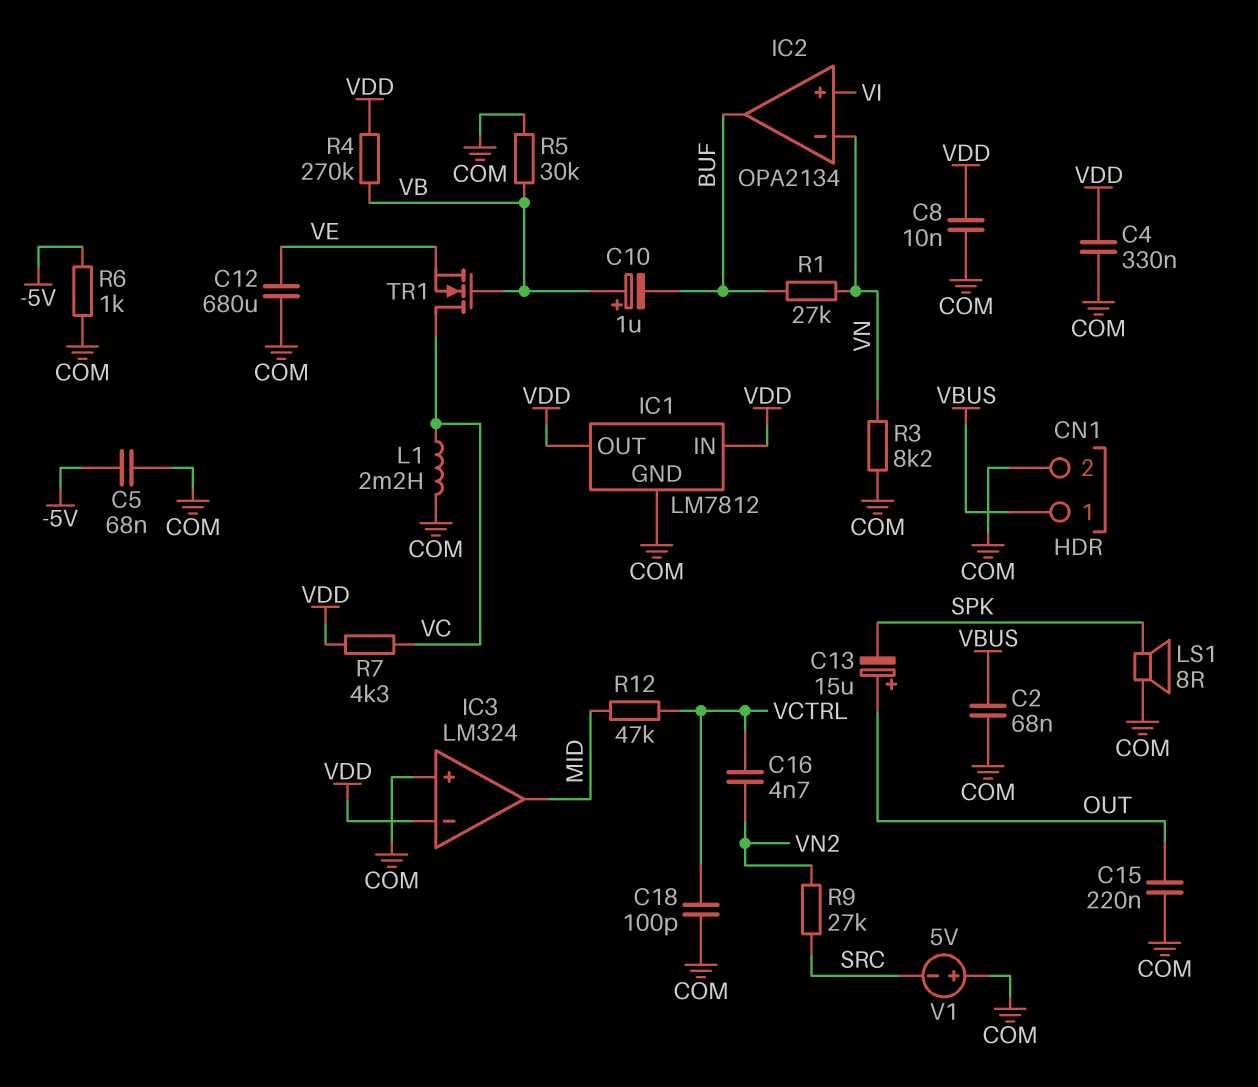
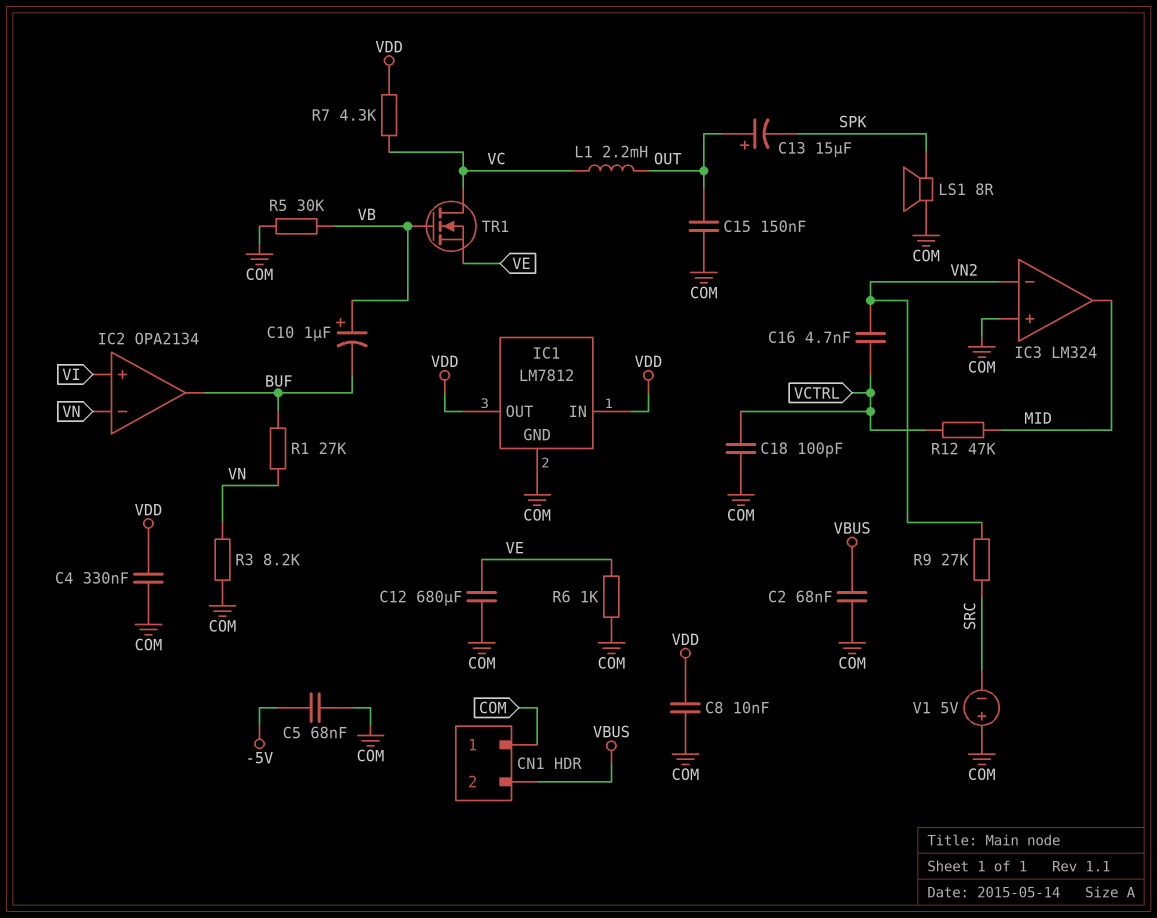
C15: 220nF (COM, OUT) -> 150nF (COM, OUT)
CN1 pin 1: VBUS -> COM
CN1 pin 2: COM -> VBUS
IC3 pin in-: VDD -> VN2
L1: 2.2mH (COM, VC) -> 2.2mH (OUT, VC)
R4: 270k (VB, VDD) -> none
R6: 1k (-5V, COM) -> 1k (COM, VE)

